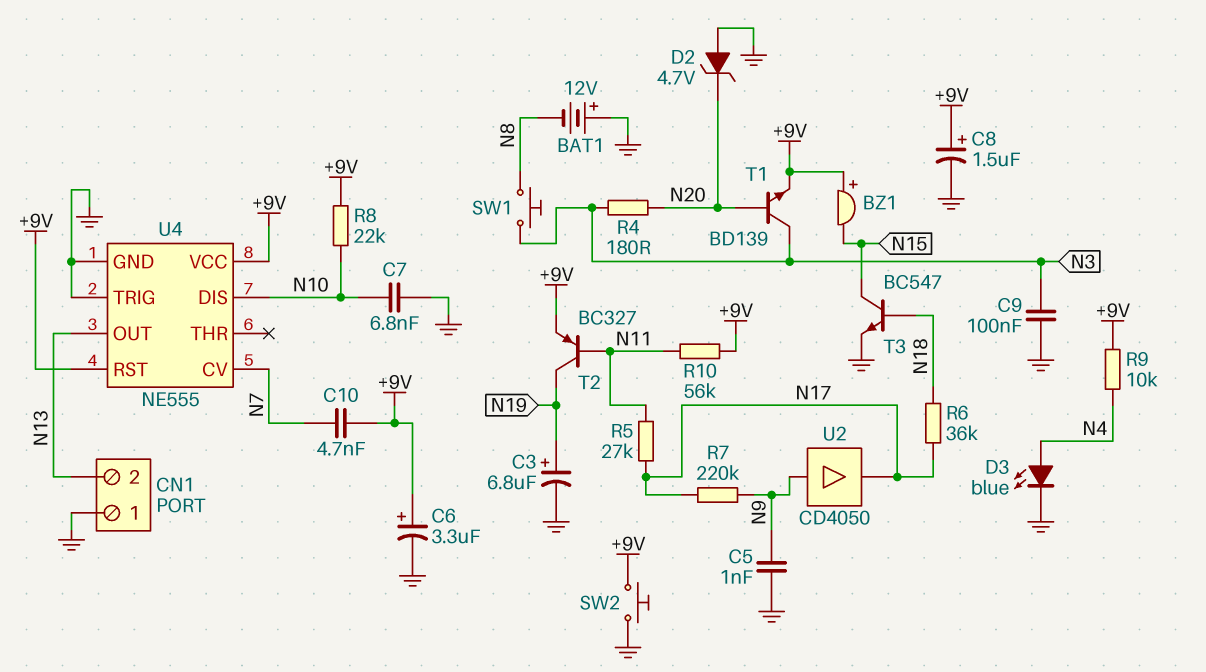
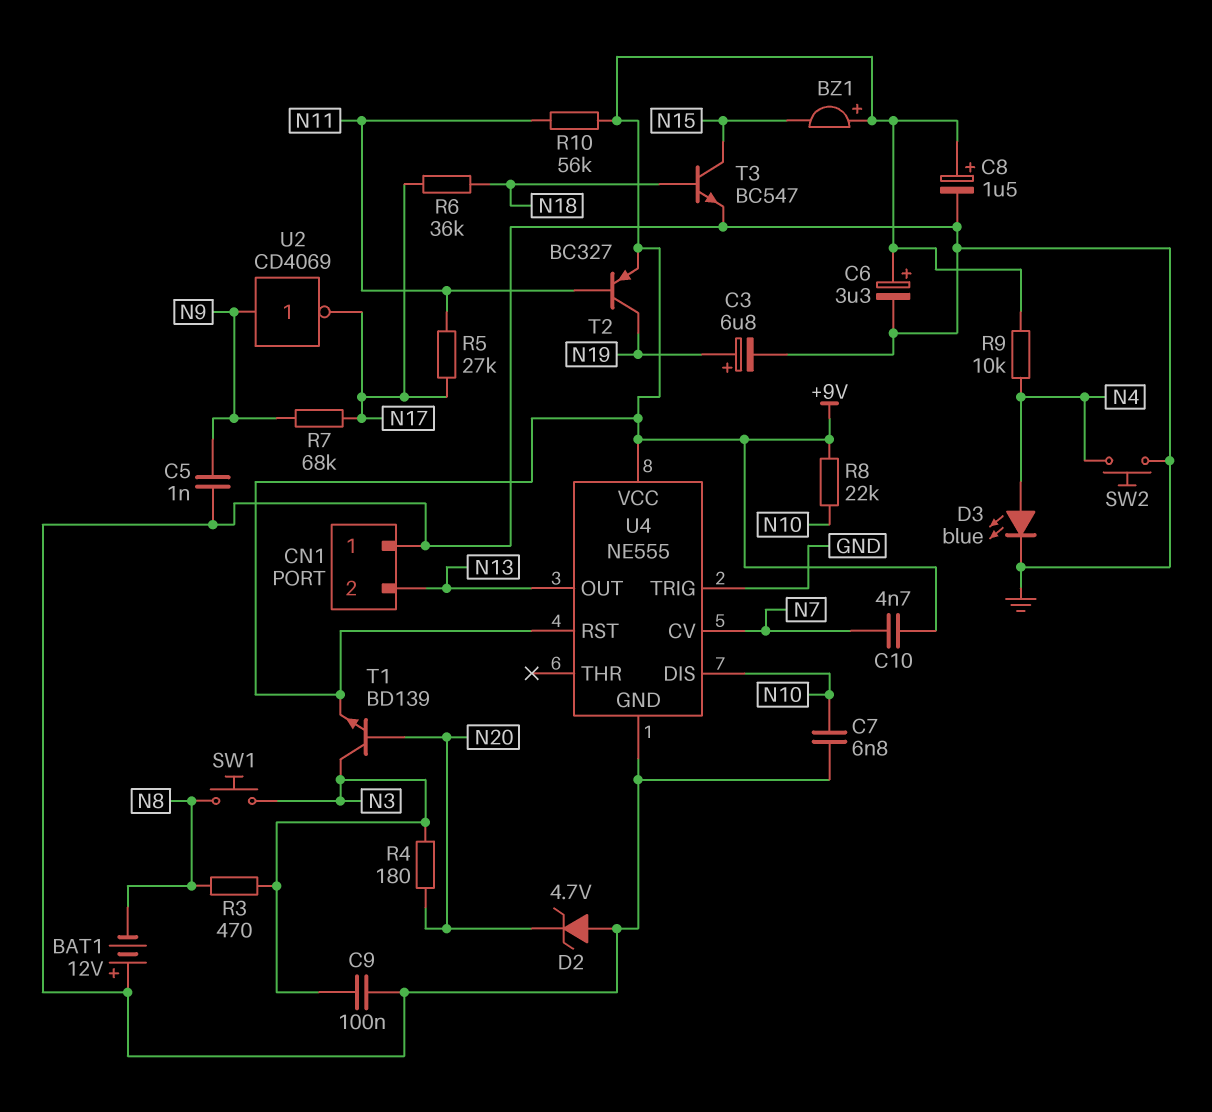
R3: none -> 470 (N3, N8)
R7: 220k (N9, N17) -> 68k (N9, N17)
SW2: button (+9V, GND) -> button (GND, N4)
U2: buffer CD4050 (in N9, out N17) -> NOT CD4069 (in N9, out N17)

